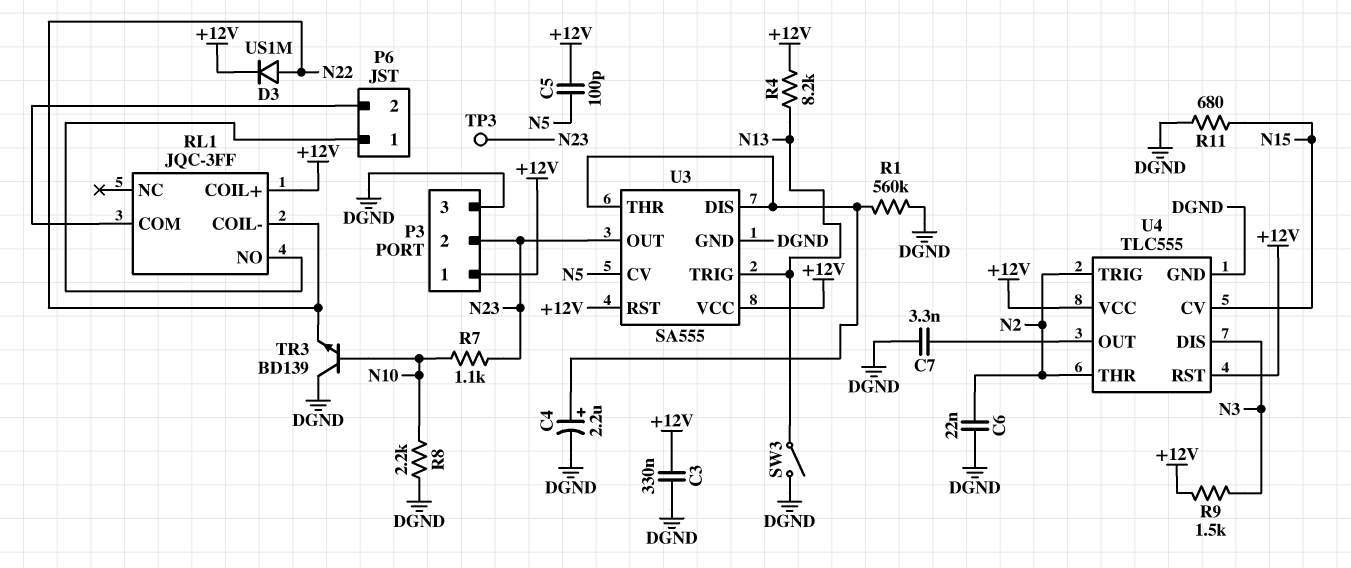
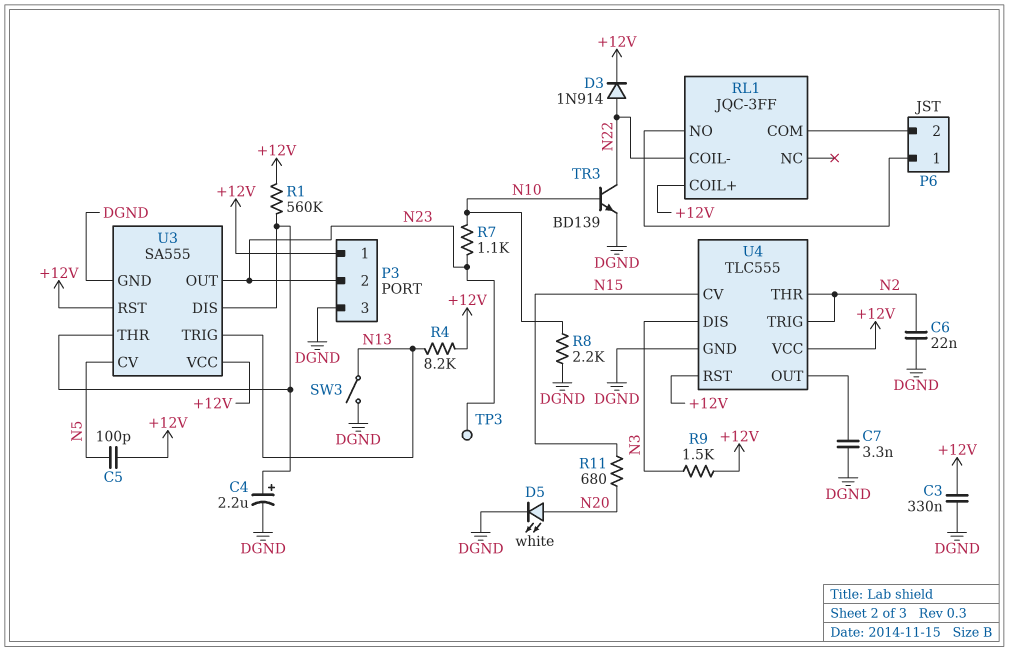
D3: diode US1M (A N22, K +12V) -> diode 1N914 (A N22, K +12V)
D5: none -> LED white (A N20, K DGND)
R1: 560k (DGND, U3/DIS) -> 560k (+12V, U3/DIS)
R11: 680 (DGND, N15) -> 680 (N15, N20)
TR3: NPN BD139 (B N10, C DGND, E N22) -> NPN BD139 (B N10, C N22, E DGND)

